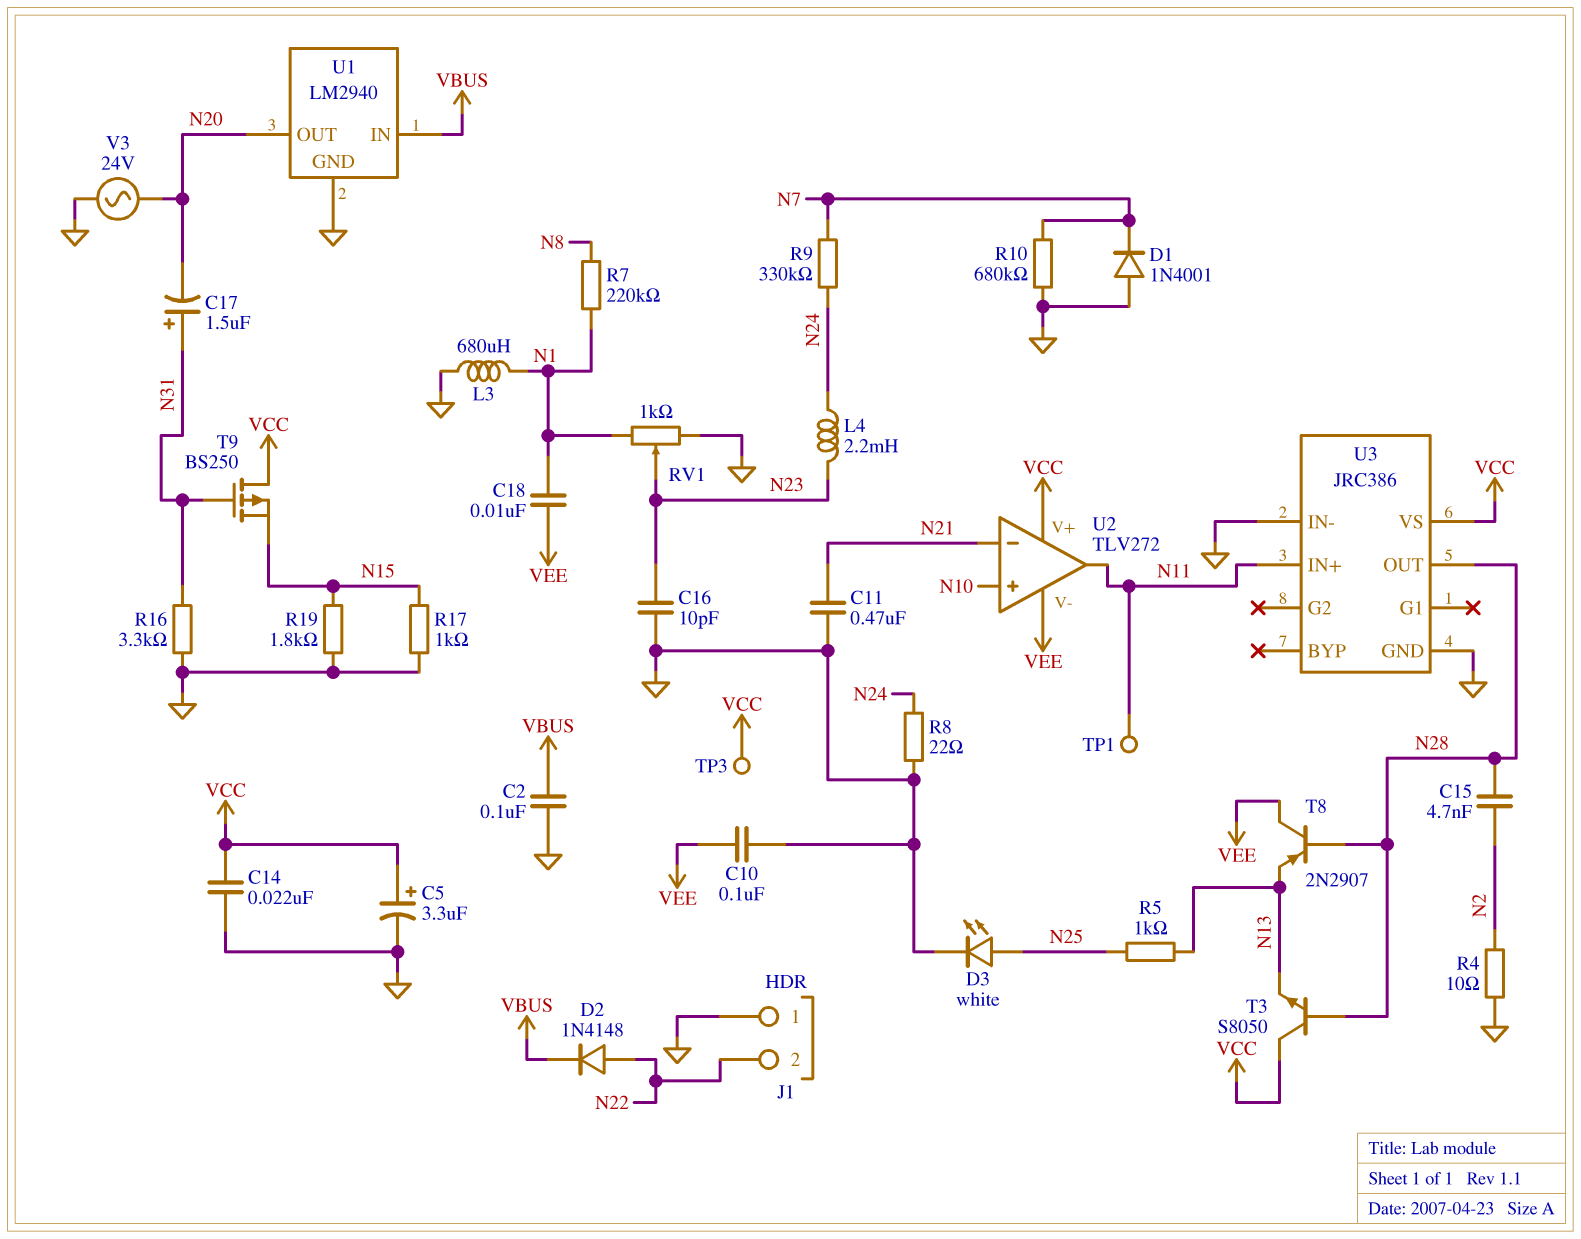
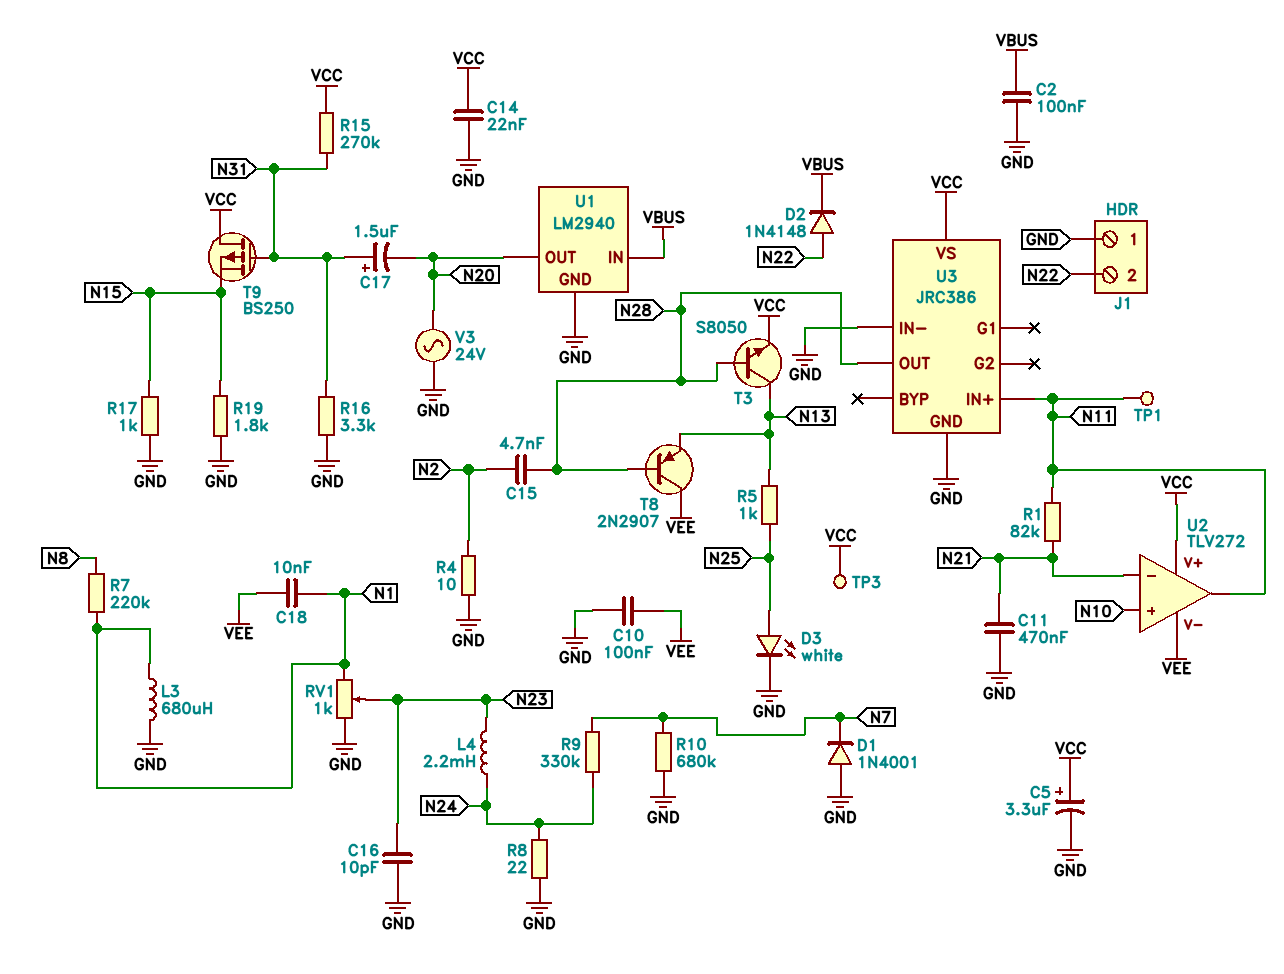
R1: none -> 82k (N11, N21)
R15: none -> 270k (N31, VCC)
T3: NPN S8050 (B N28, C VCC, E N13) -> NPN S8050 (B N28, C N13, E VCC)

